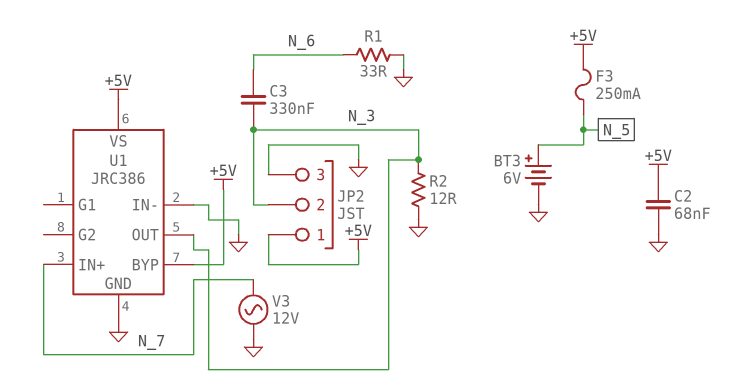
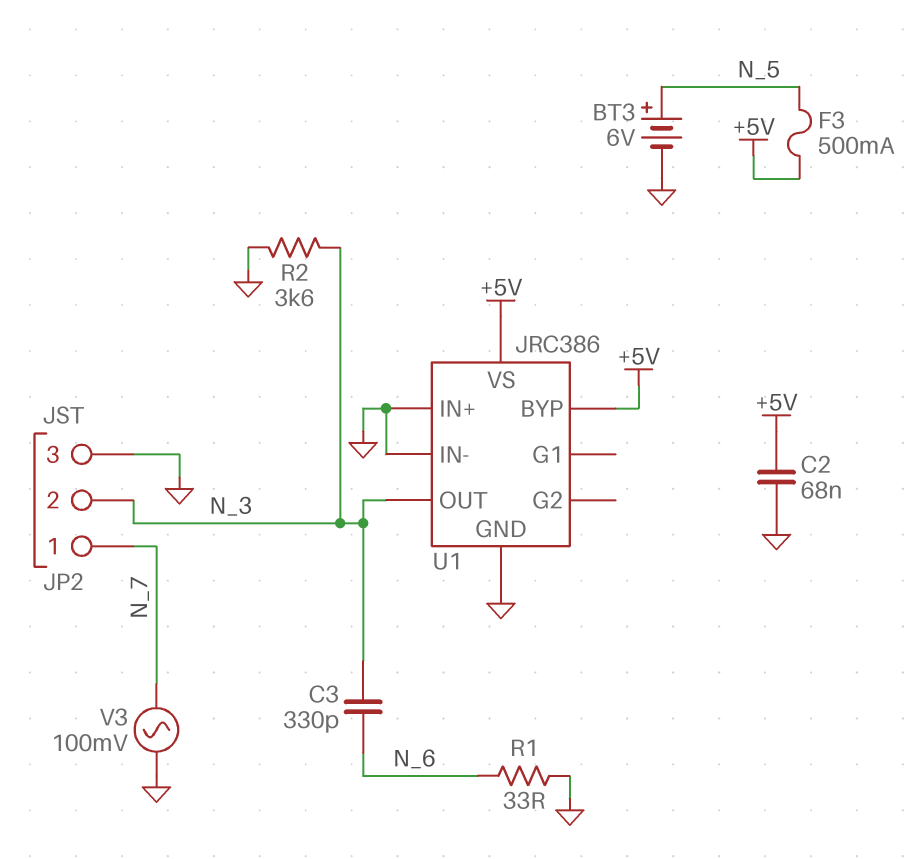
C3: 330nF (N_3, N_6) -> 330pF (N_3, N_6)
F3: 250mA (+5V, N_5) -> 500mA (+5V, N_5)
JP2 pin 1: +5V -> N_7
R2: 12 (GND, N_3) -> 3.6k (GND, N_3)
U1 pin IN+: N_7 -> GND
V3: AC 12V (GND, N_7) -> AC 100mV (GND, N_7)

